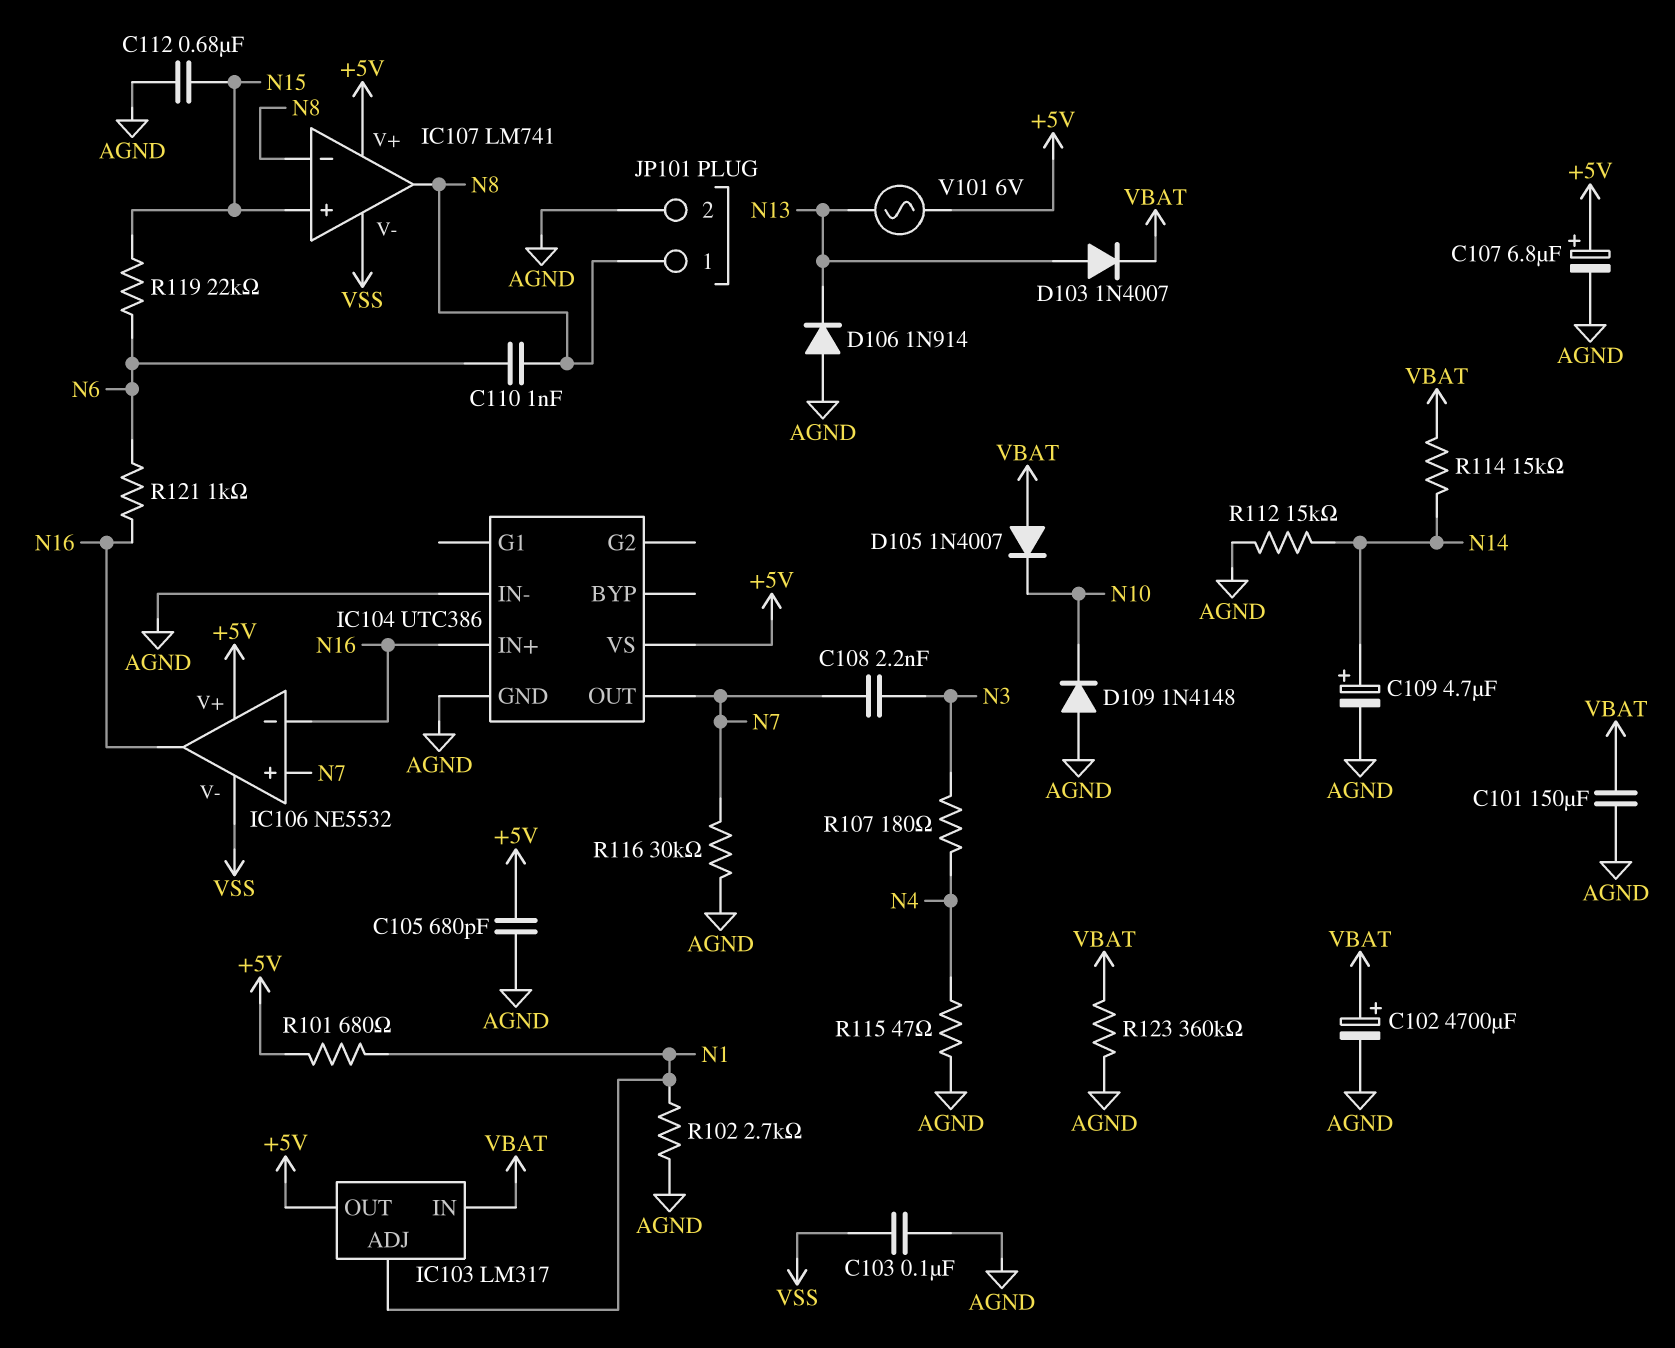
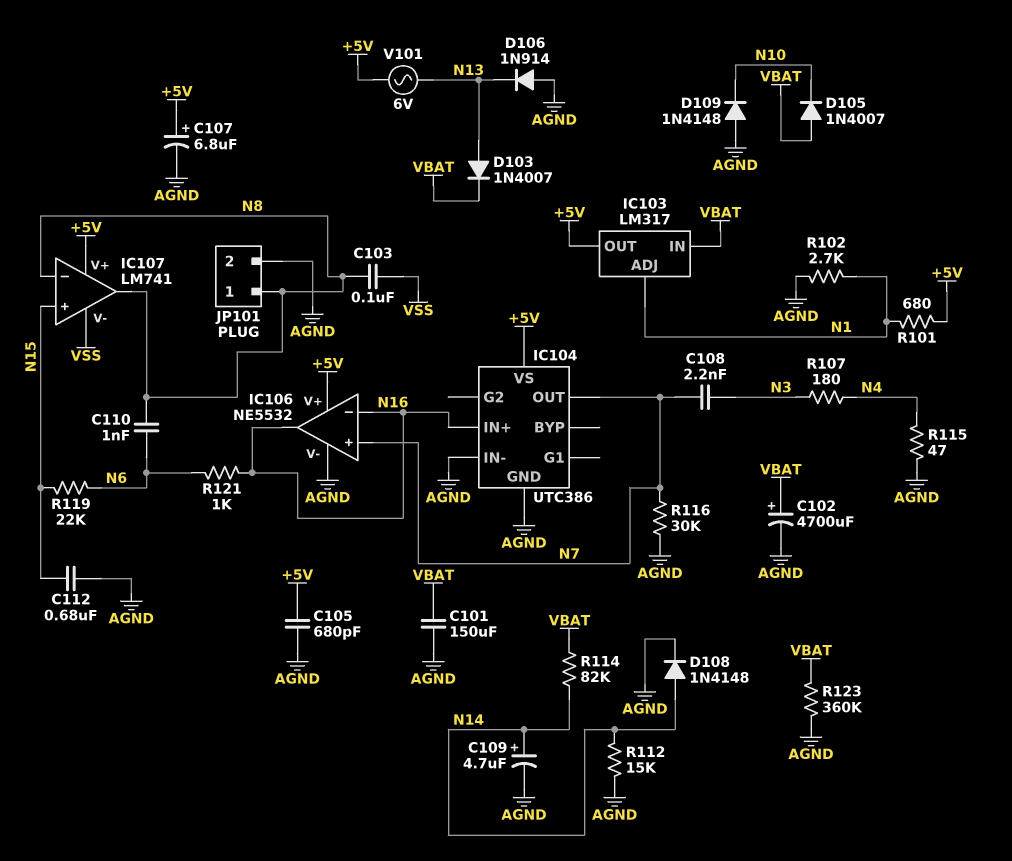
C103: 100nF (AGND, VSS) -> 100nF (N8, VSS)
D108: none -> diode 1N4148 (A N14, K AGND)
IC106 pin V-: VSS -> AGND
R114: 15k (N14, VBAT) -> 82k (N14, VBAT)

